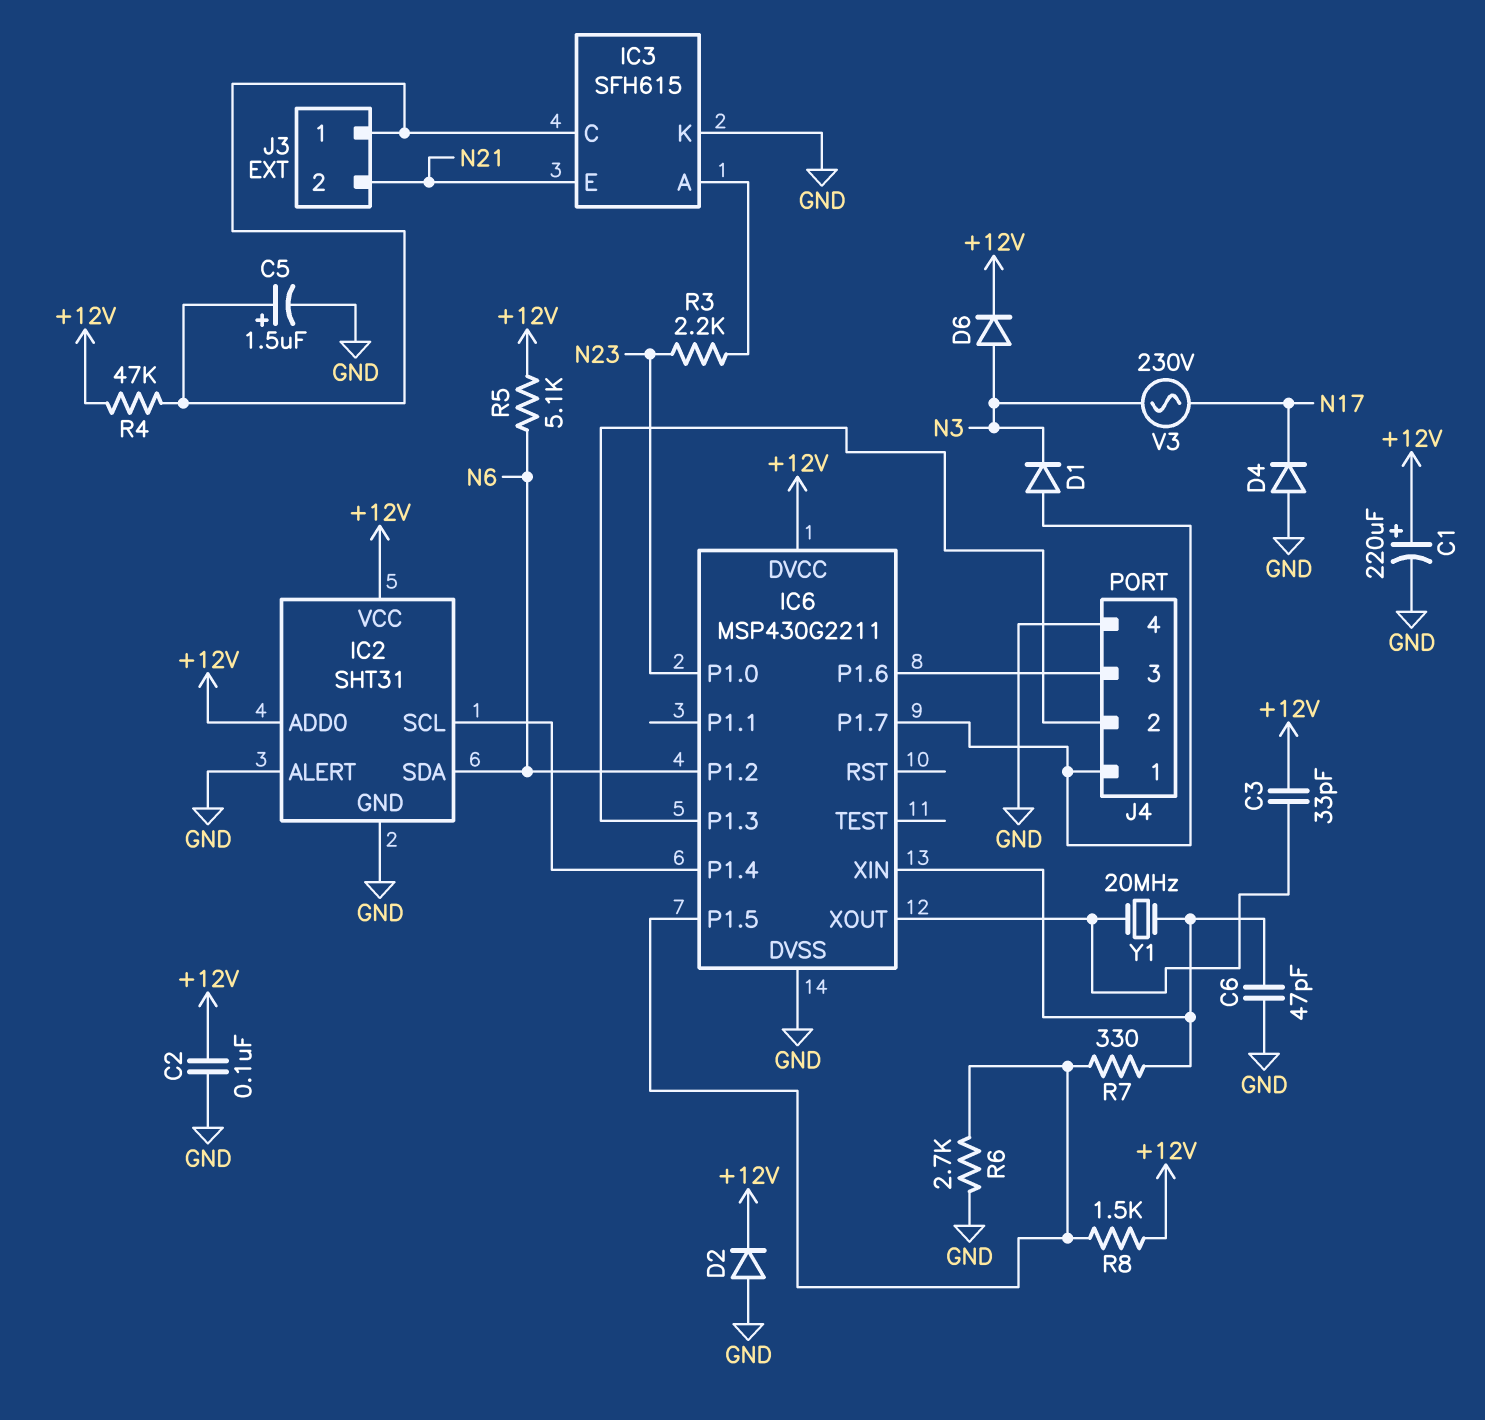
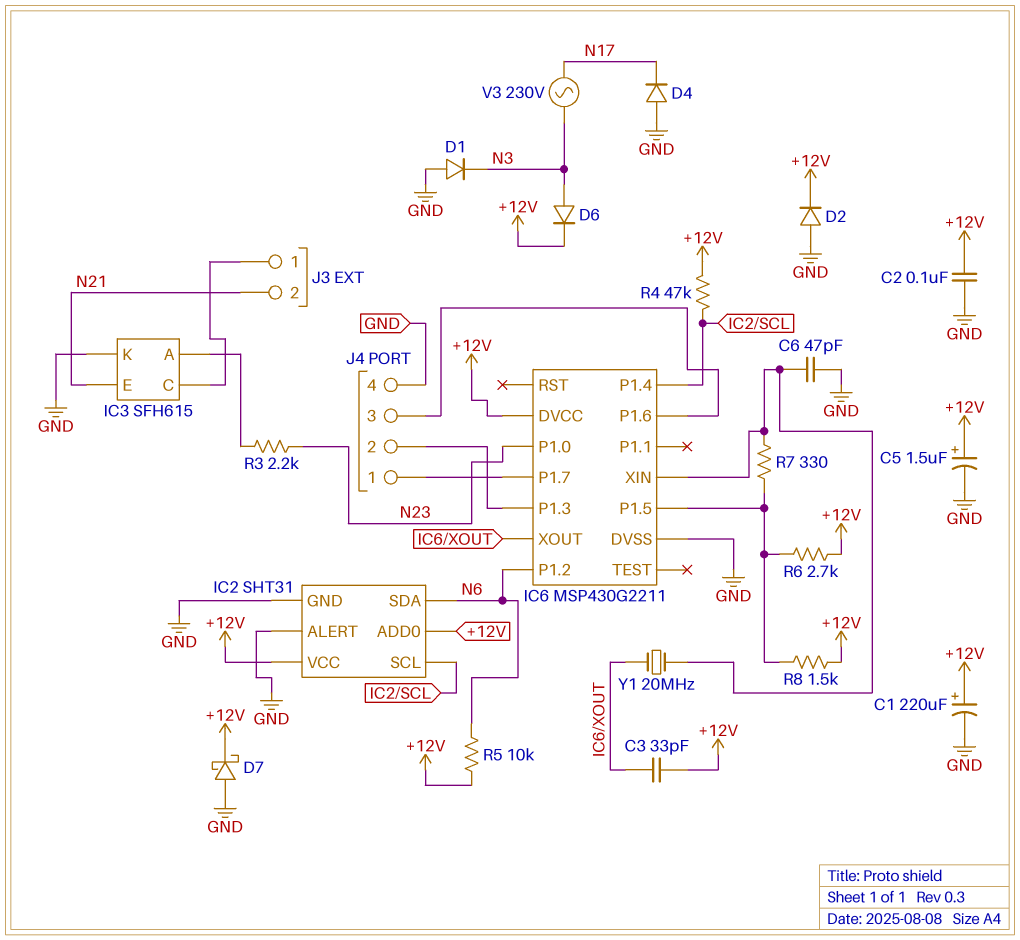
C5: 1.5uF (plus IC3/C, minus GND) -> 1.5uF (plus +12V, minus GND)
D1: diode (A IC6/P1.7, K N3) -> diode (A GND, K N3)
D7: none -> schottky (A GND, K +12V)
R4: 47k (+12V, IC3/C) -> 47k (+12V, IC2/SCL)
R5: 5.1k (+12V, N6) -> 10k (+12V, N6)
R6: 2.7k (GND, IC6/P1.5) -> 2.7k (+12V, IC6/P1.5)

